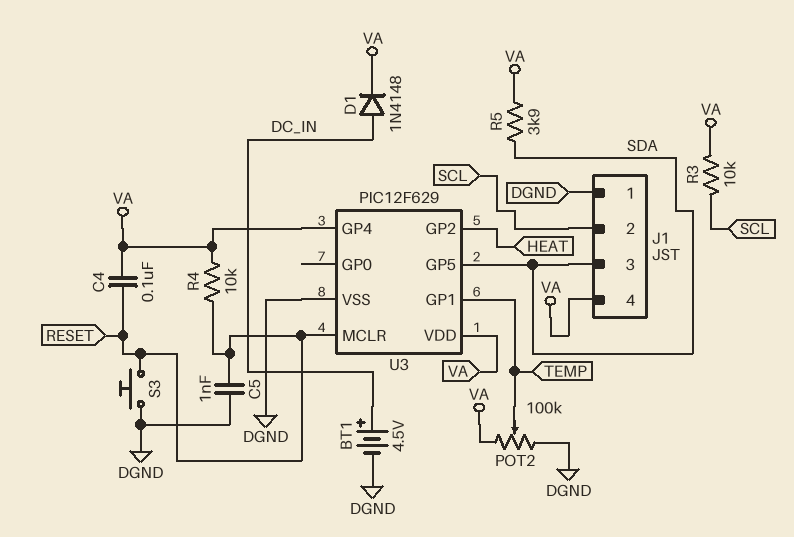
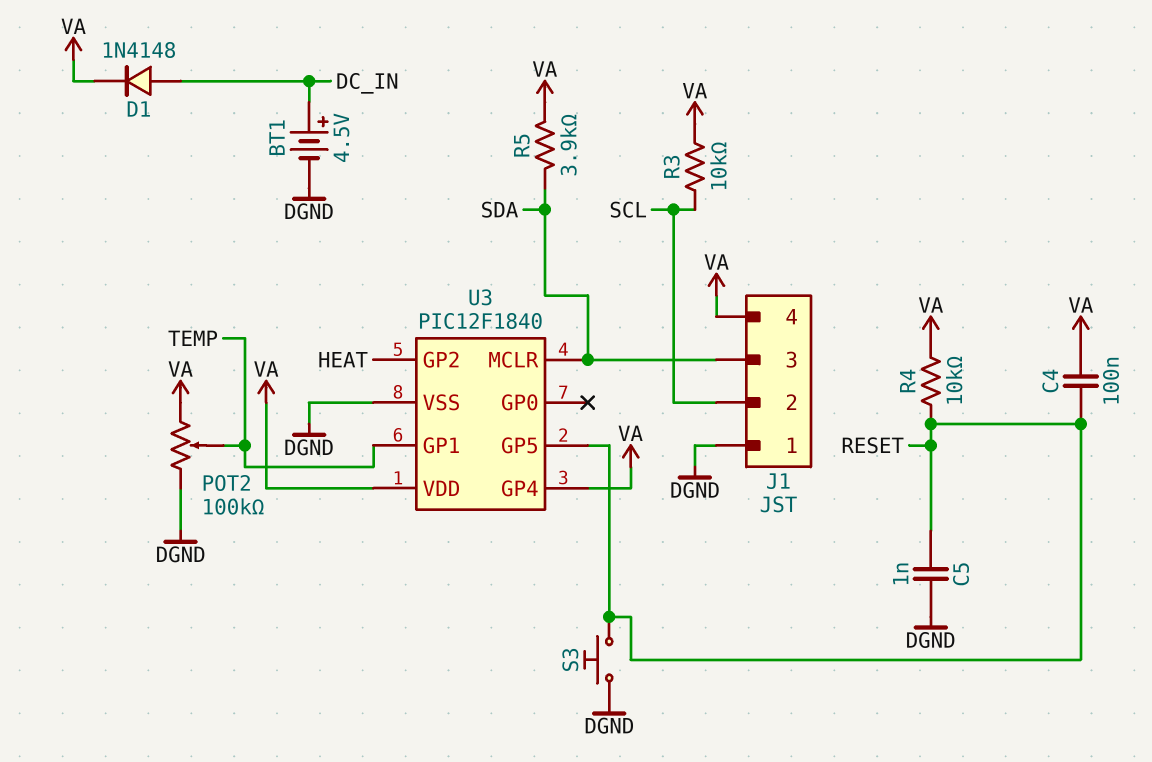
U3: PIC12F629 -> PIC12F1840
U3 pin GP5: SDA -> RESET
U3 pin MCLR: RESET -> SDA

